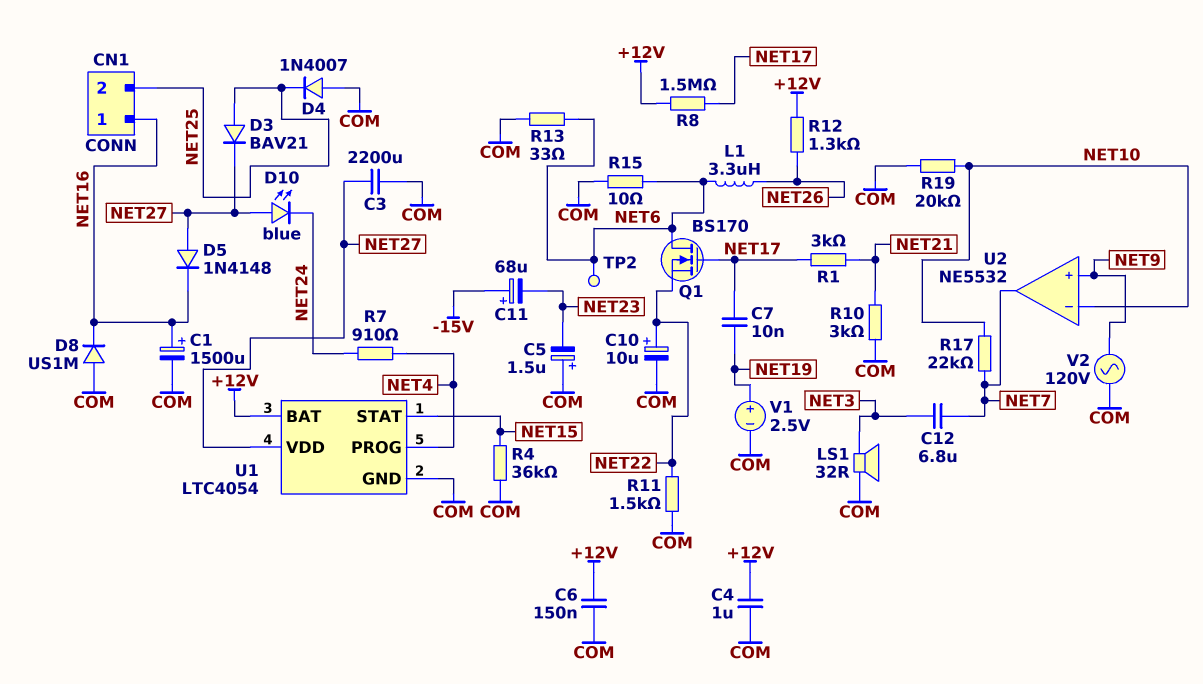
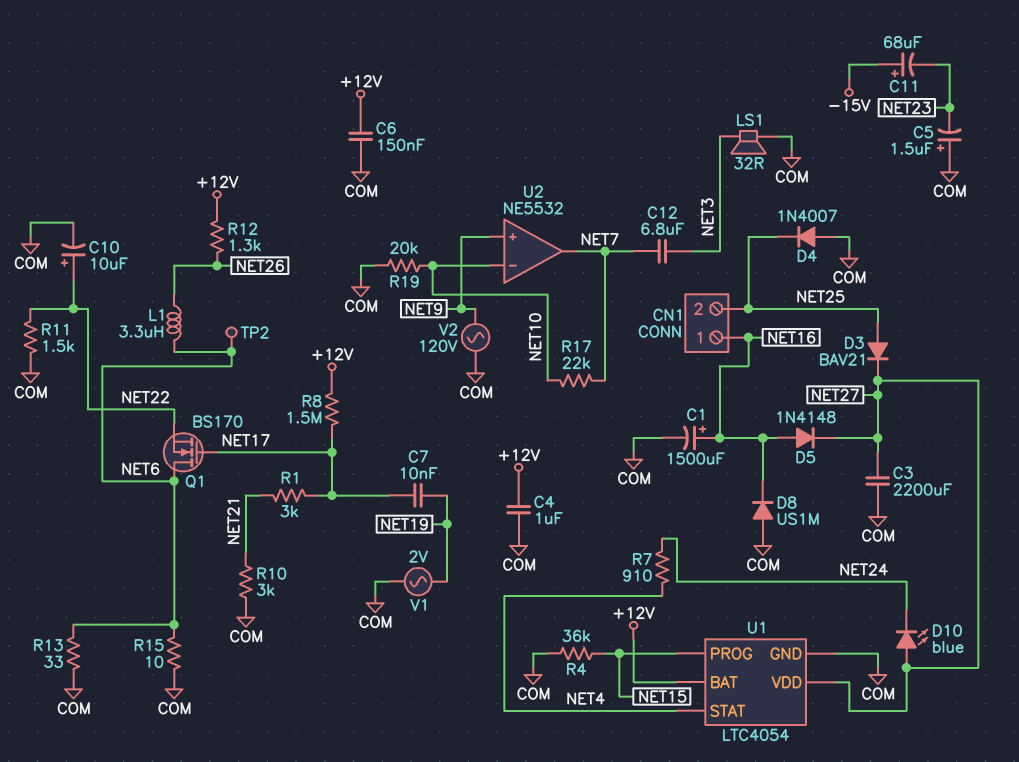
D5: diode 1N4148 (A NET27, K NET16) -> diode 1N4148 (A NET16, K NET27)
U1 pin PROG: NET4 -> NET15
U1 pin STAT: NET15 -> NET4
V1: 2.5V (plus NET19, minus COM) -> AC 2V (COM, NET19)

